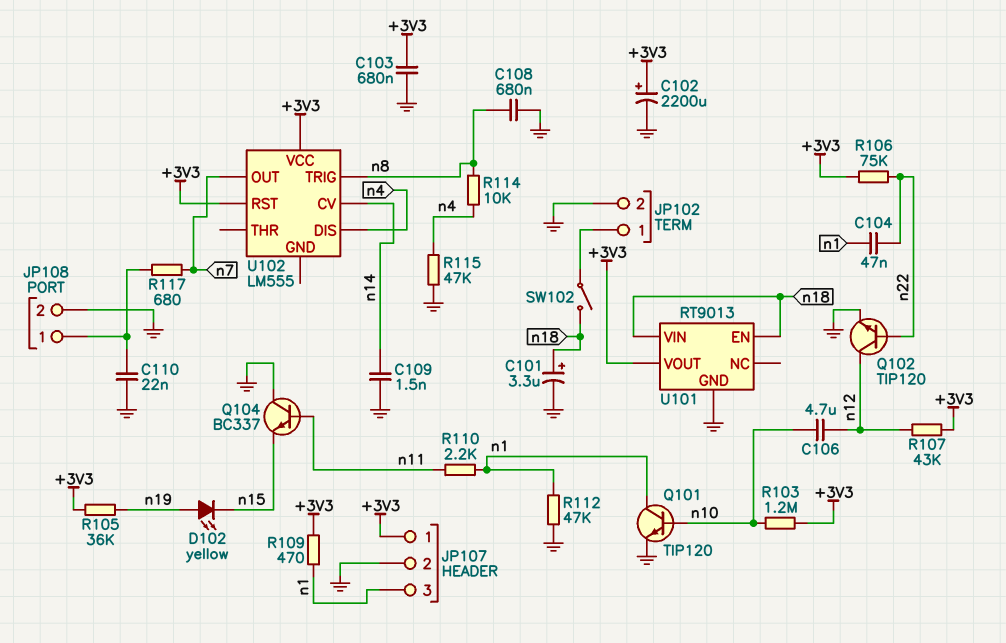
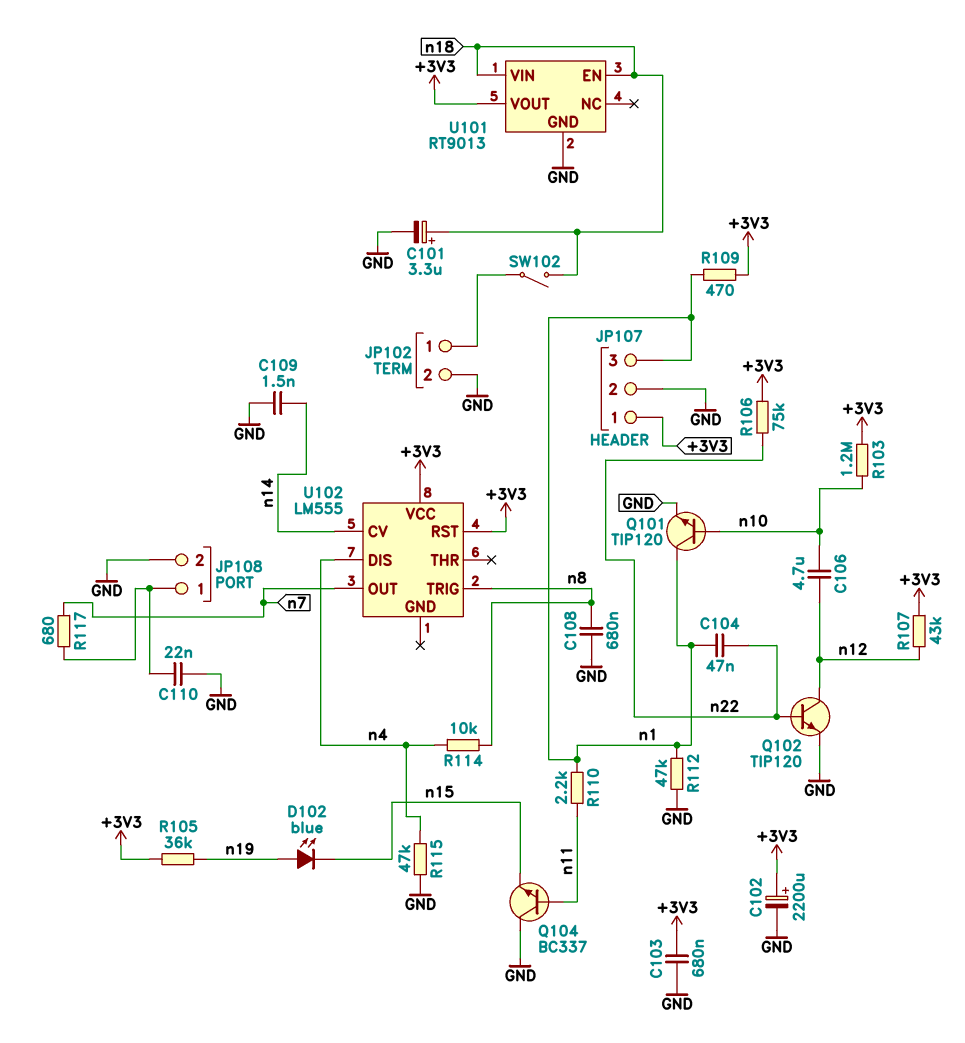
D102: LED yellow (A n19, K n15) -> LED blue (A n19, K n15)

